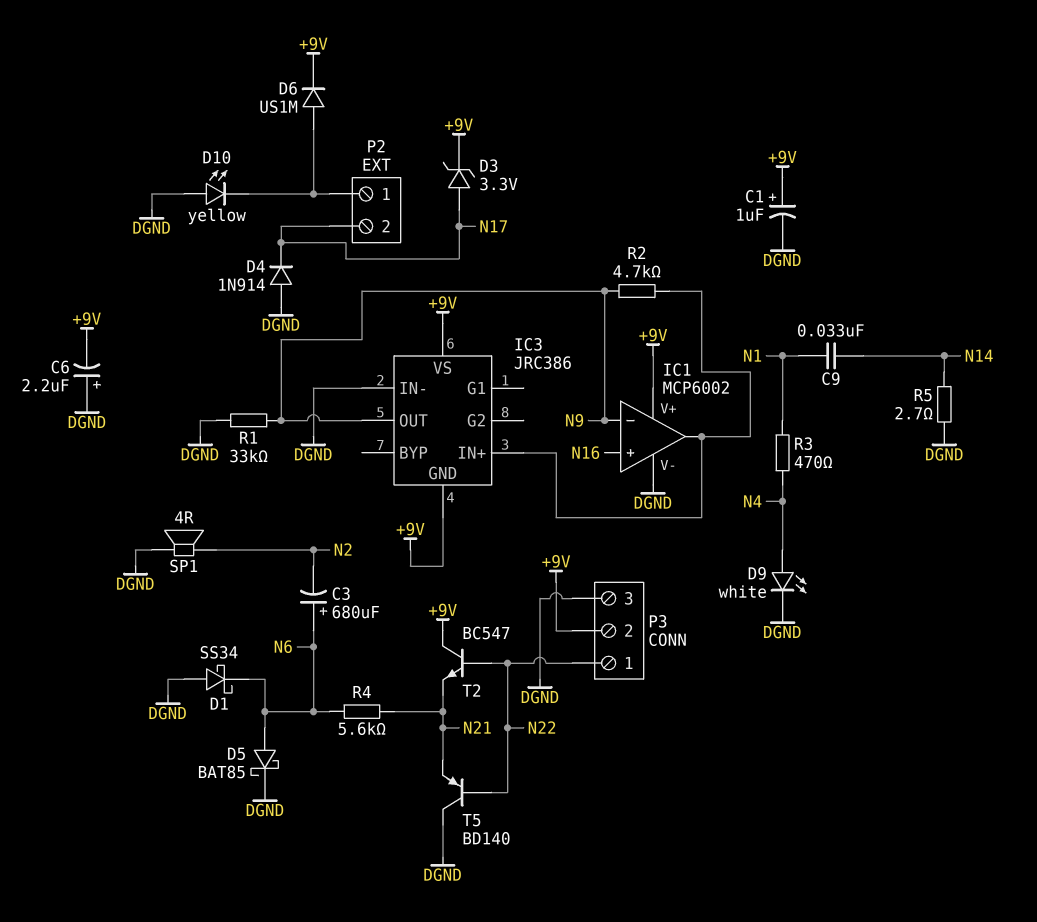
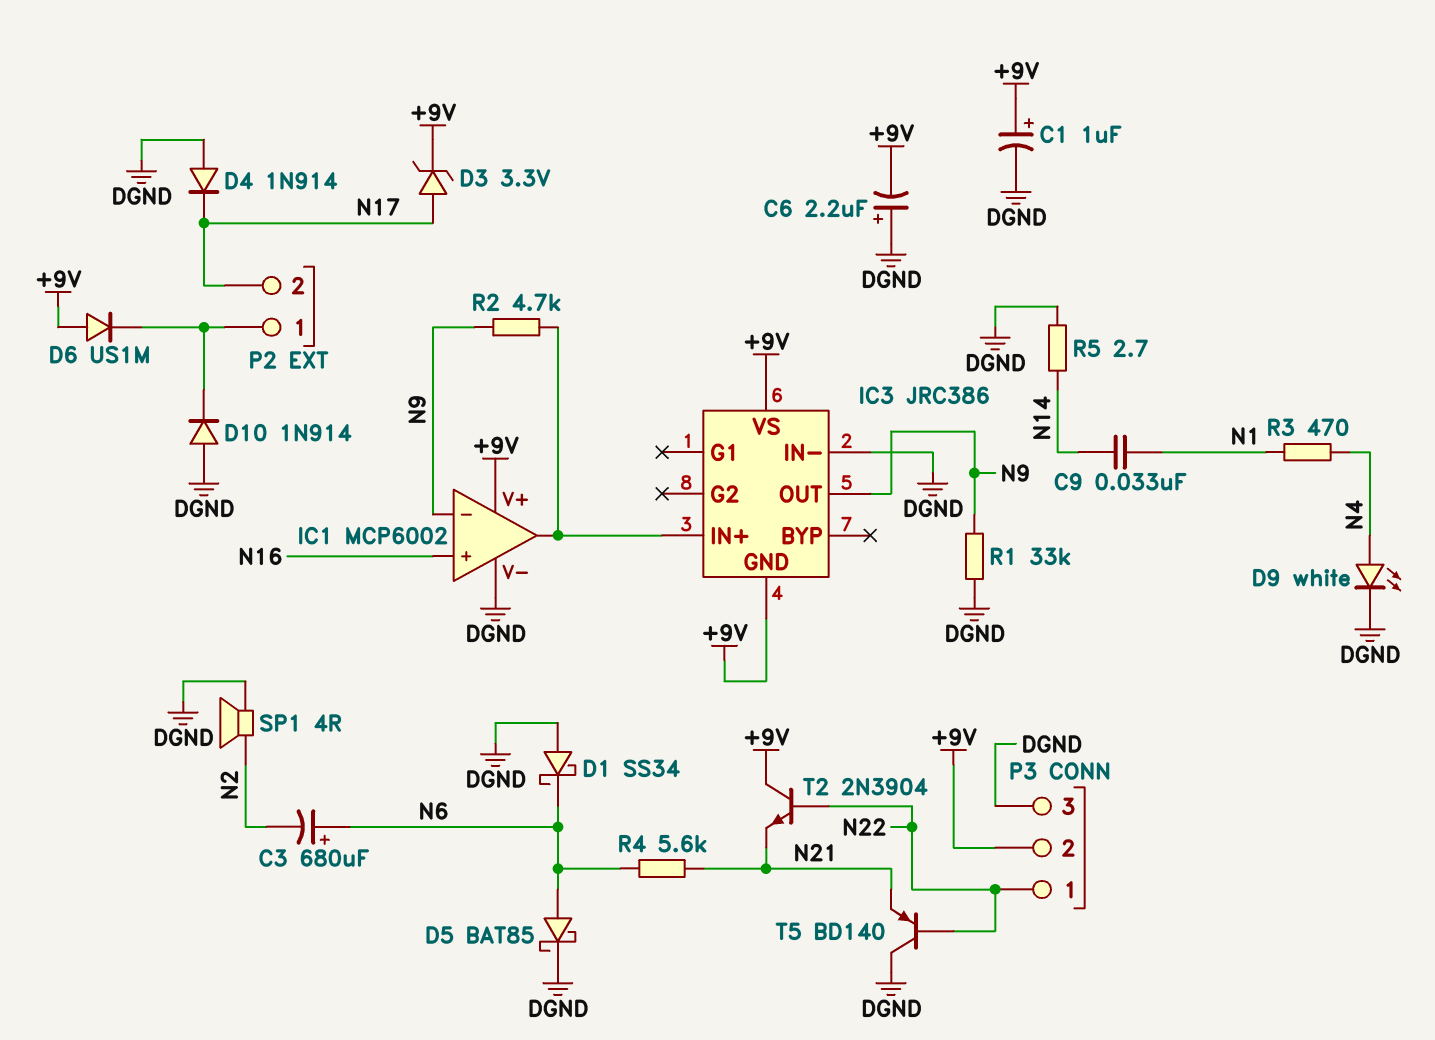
D6: diode US1M (A P2/1, K +9V) -> diode US1M (A +9V, K P2/1)
D10: LED yellow (A DGND, K P2/1) -> diode 1N914 (A DGND, K P2/1)
T2: NPN BC547 (B N22, C +9V, E N21) -> NPN 2N3904 (B N22, C +9V, E N21)

